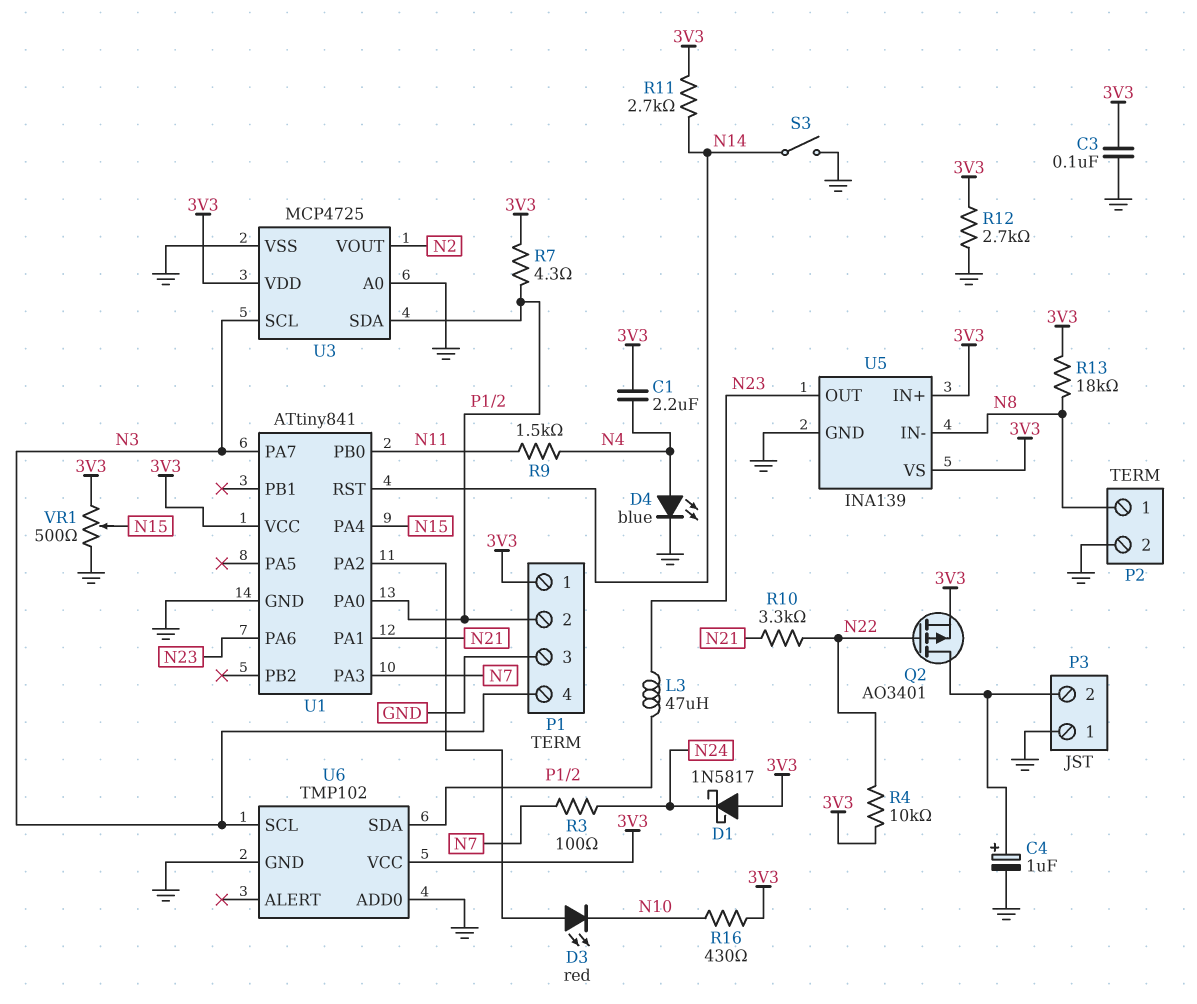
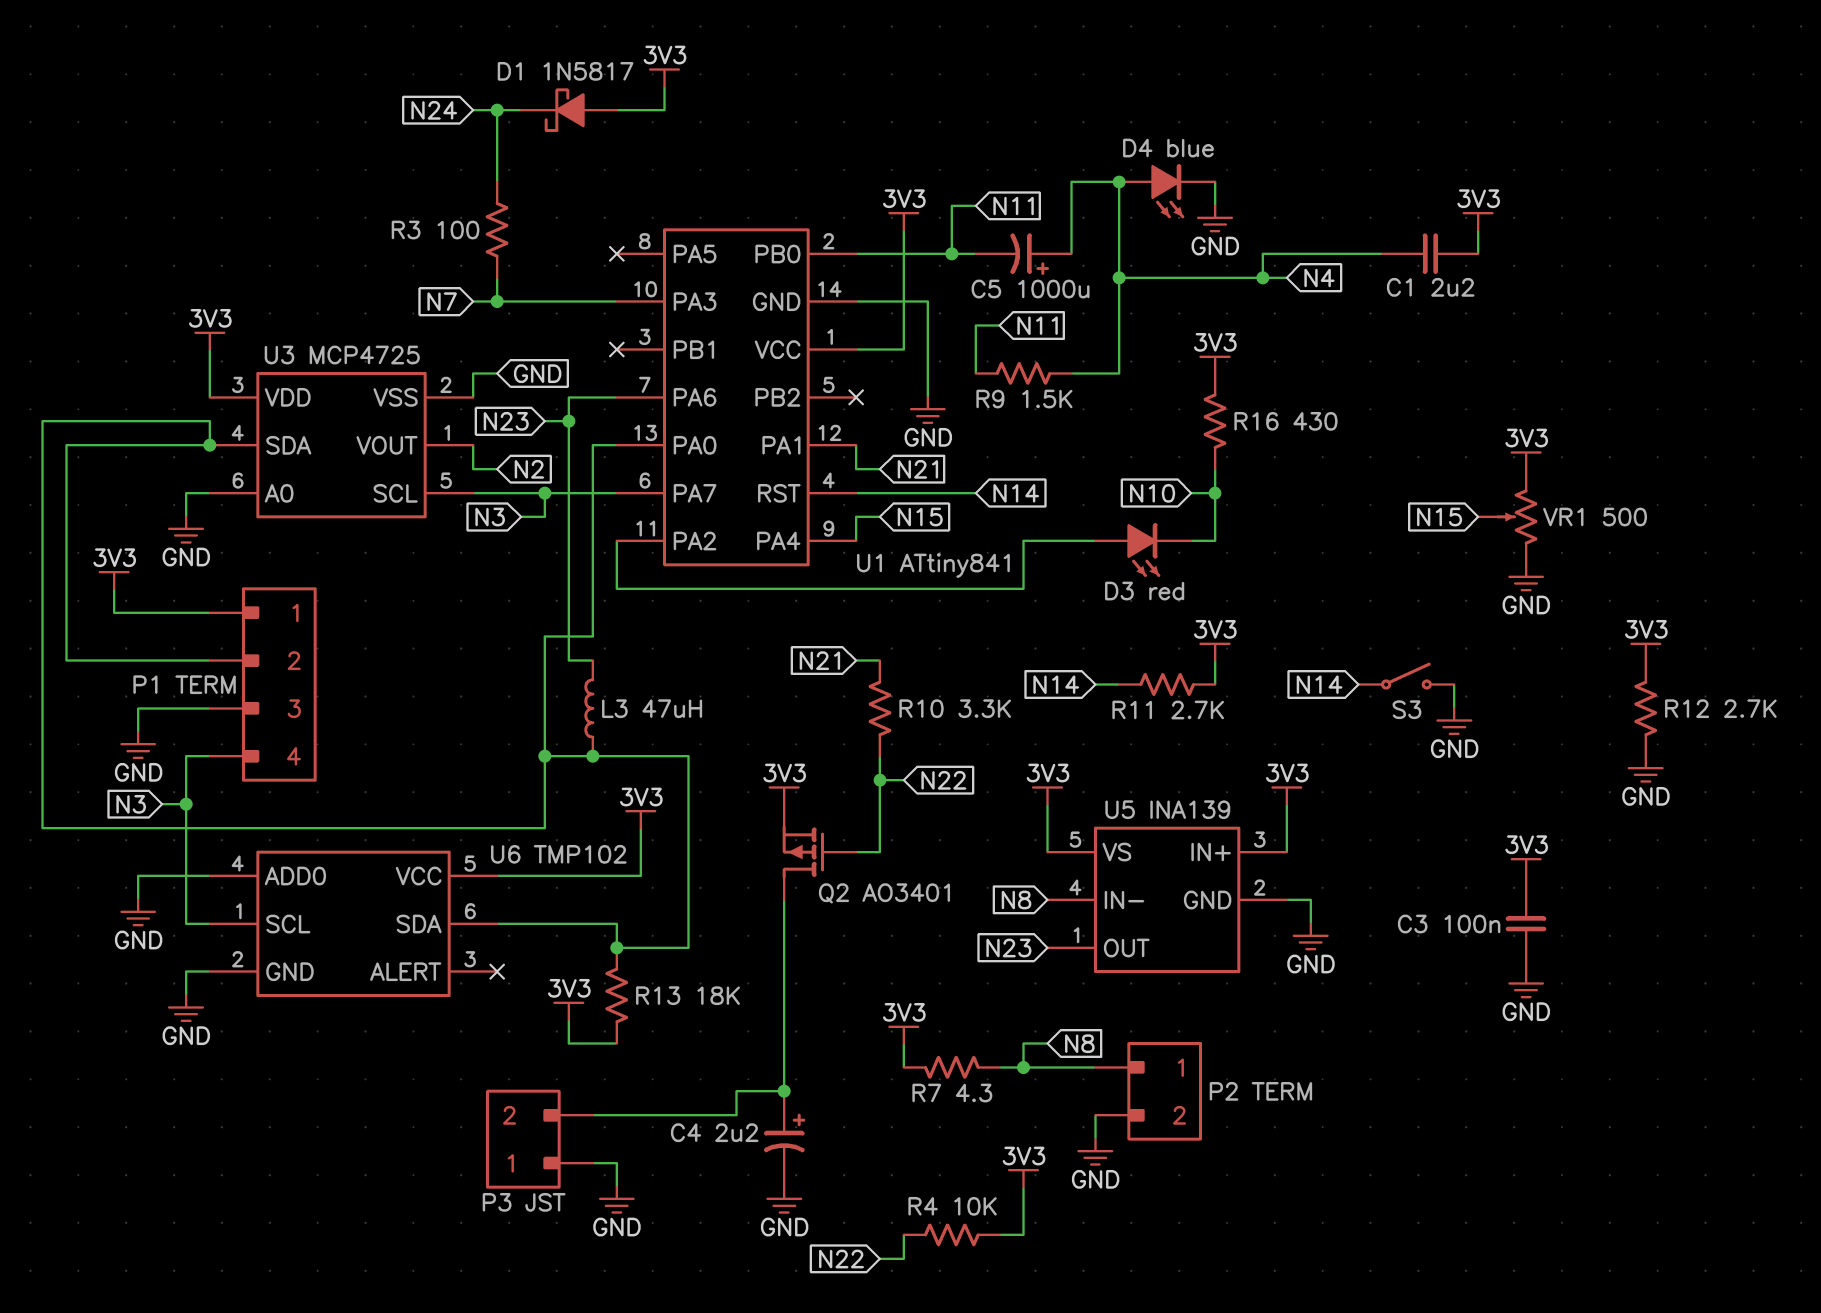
C4: 1uF (plus P3/2, minus GND) -> 2.2uF (plus P3/2, minus GND)
C5: none -> 1000uF (plus N4, minus N11)
R7: 4.3 (3V3, P1/2) -> 4.3 (3V3, N8)
R13: 18k (3V3, N8) -> 18k (3V3, P1/2)

